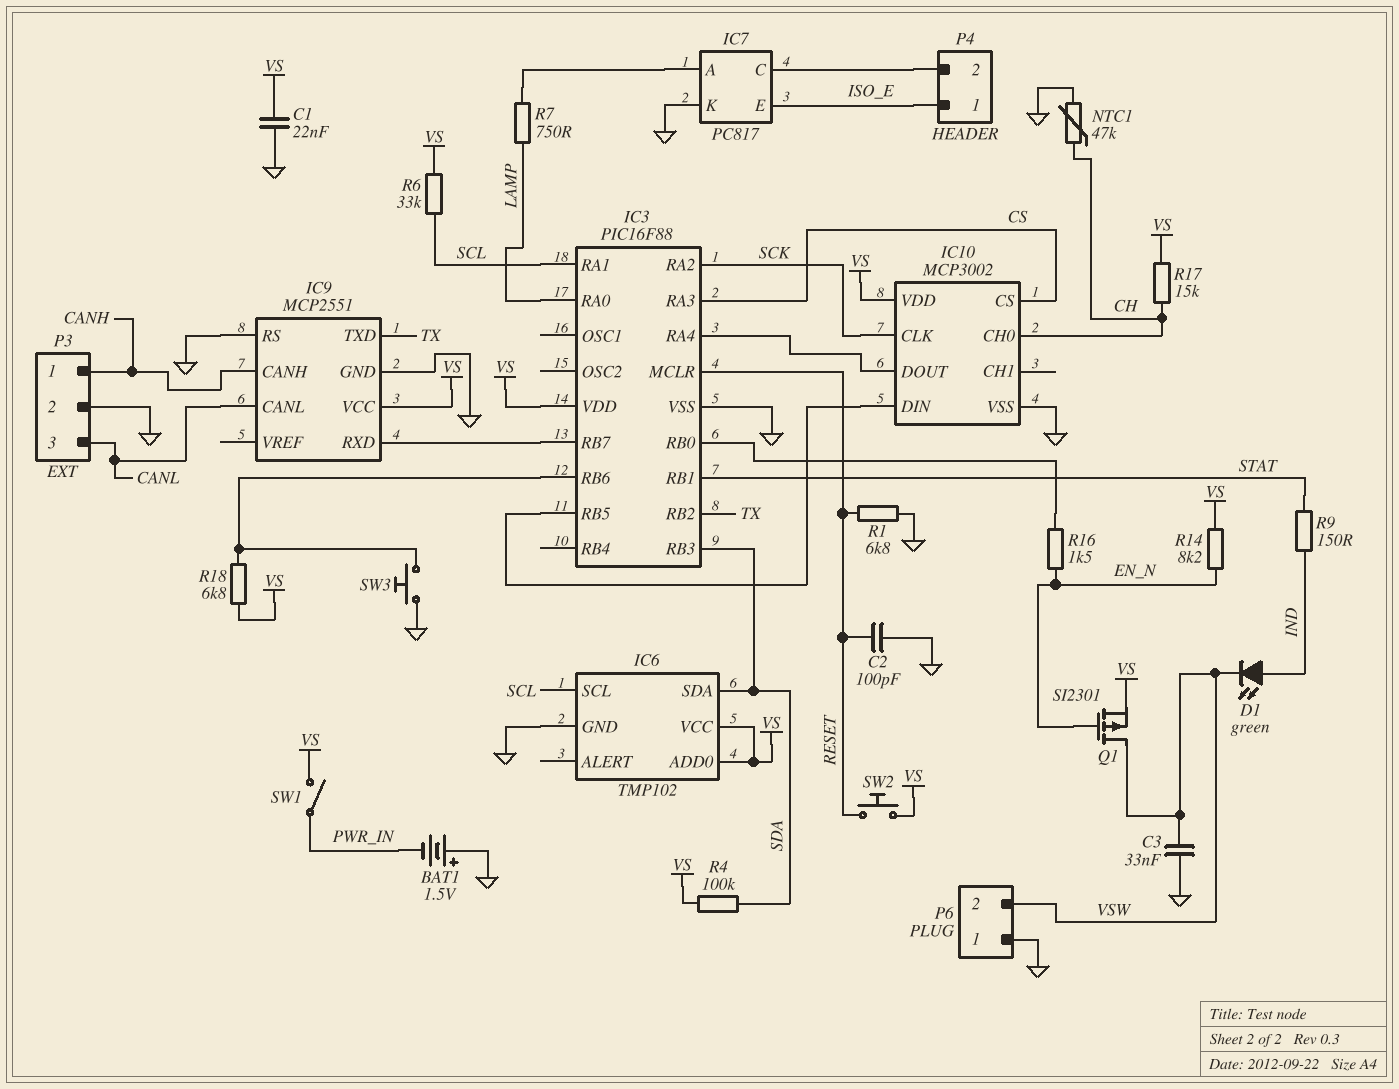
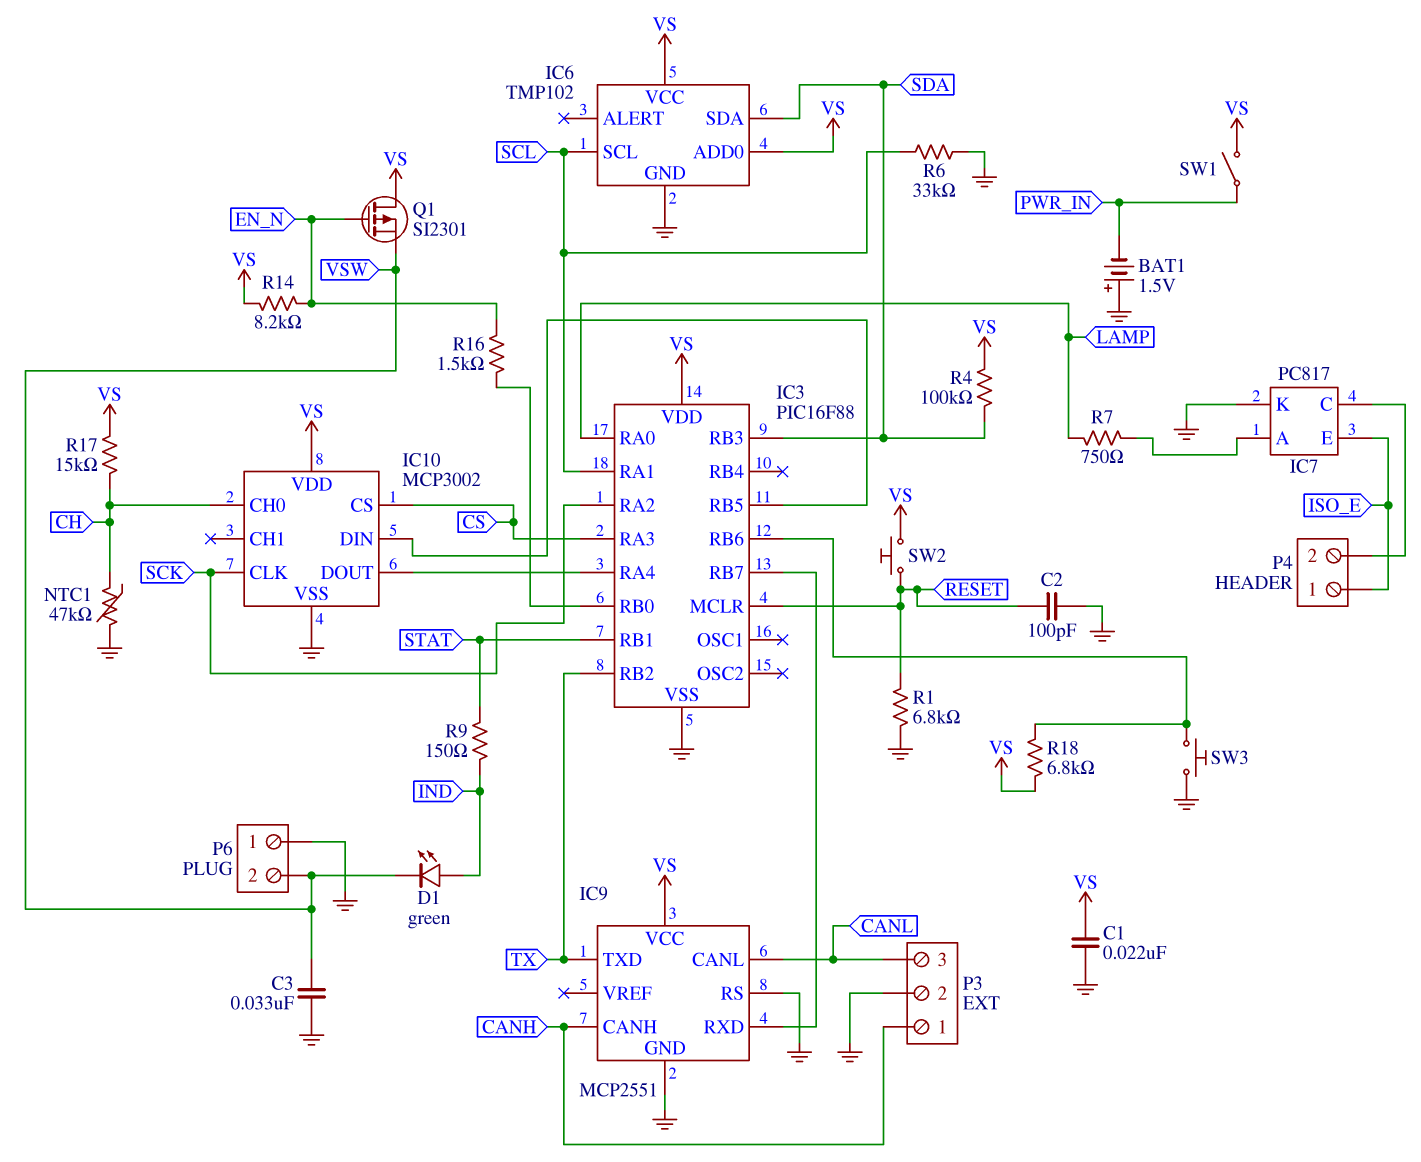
Q1: PMOS SI2301 (G EN_N, D VSW, S VS) -> PMOS SI2301 (G EN_N, D VS, S VSW)
R6: 33k (SCL, VS) -> 33k (GND, SCL)

